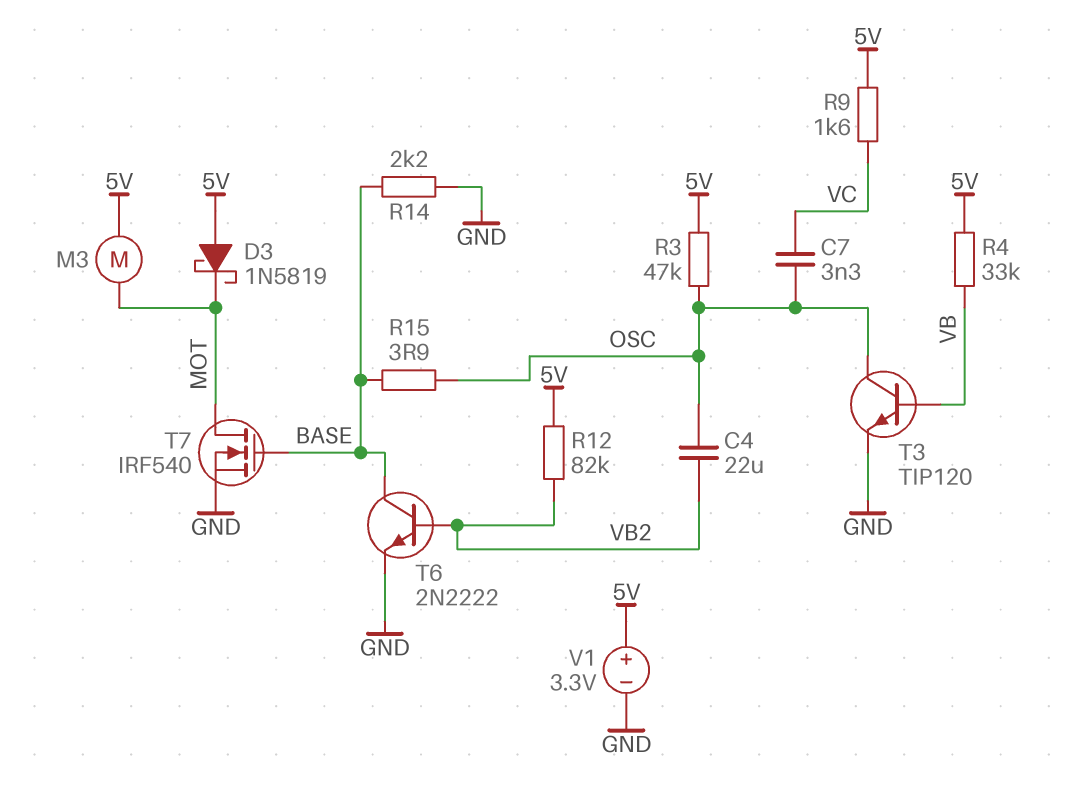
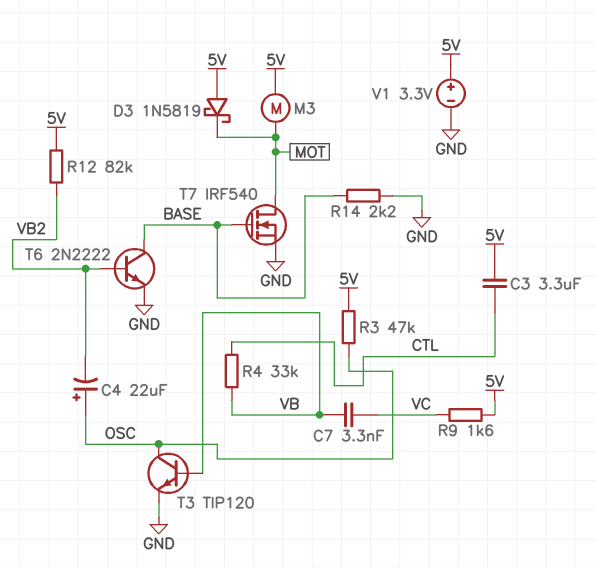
C3: none -> 3.3uF (5V, CTL)
C4: 22uF (OSC, VB2) -> 22uF (plus OSC, minus VB2)
C7: 3.3nF (OSC, VC) -> 3.3nF (VB, VC)
R4: 33k (5V, VB) -> 33k (CTL, VB)
R15: 3.9 (BASE, OSC) -> none

